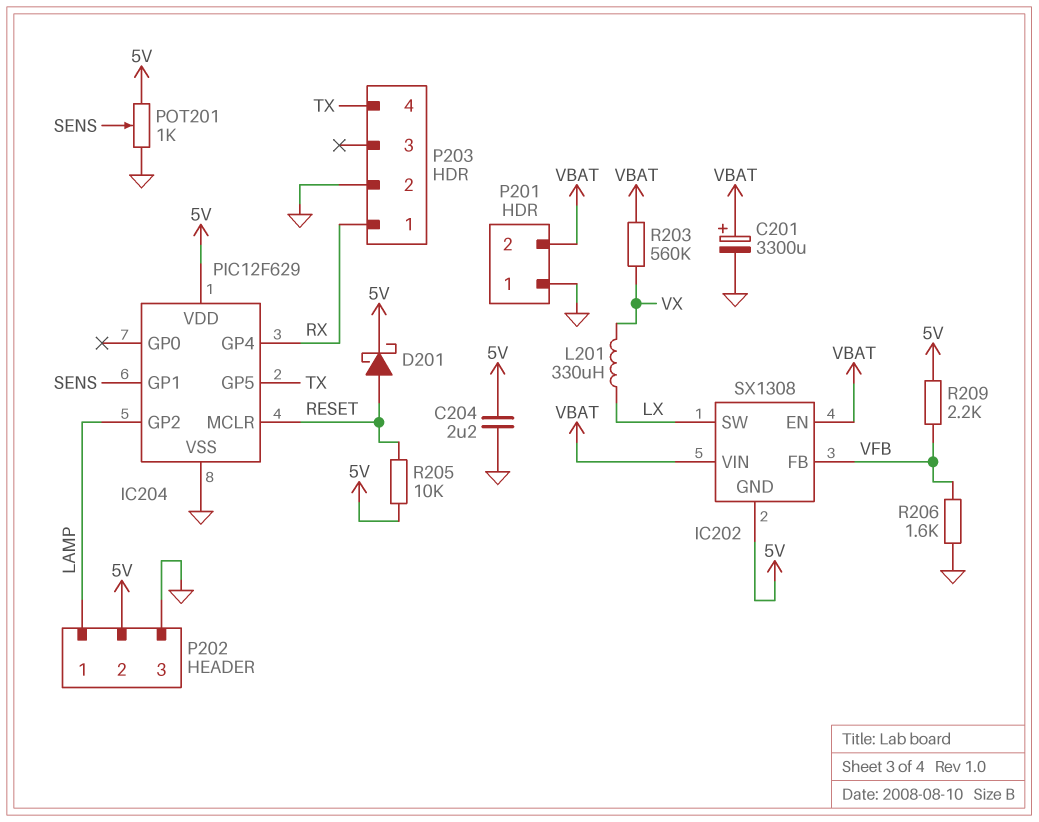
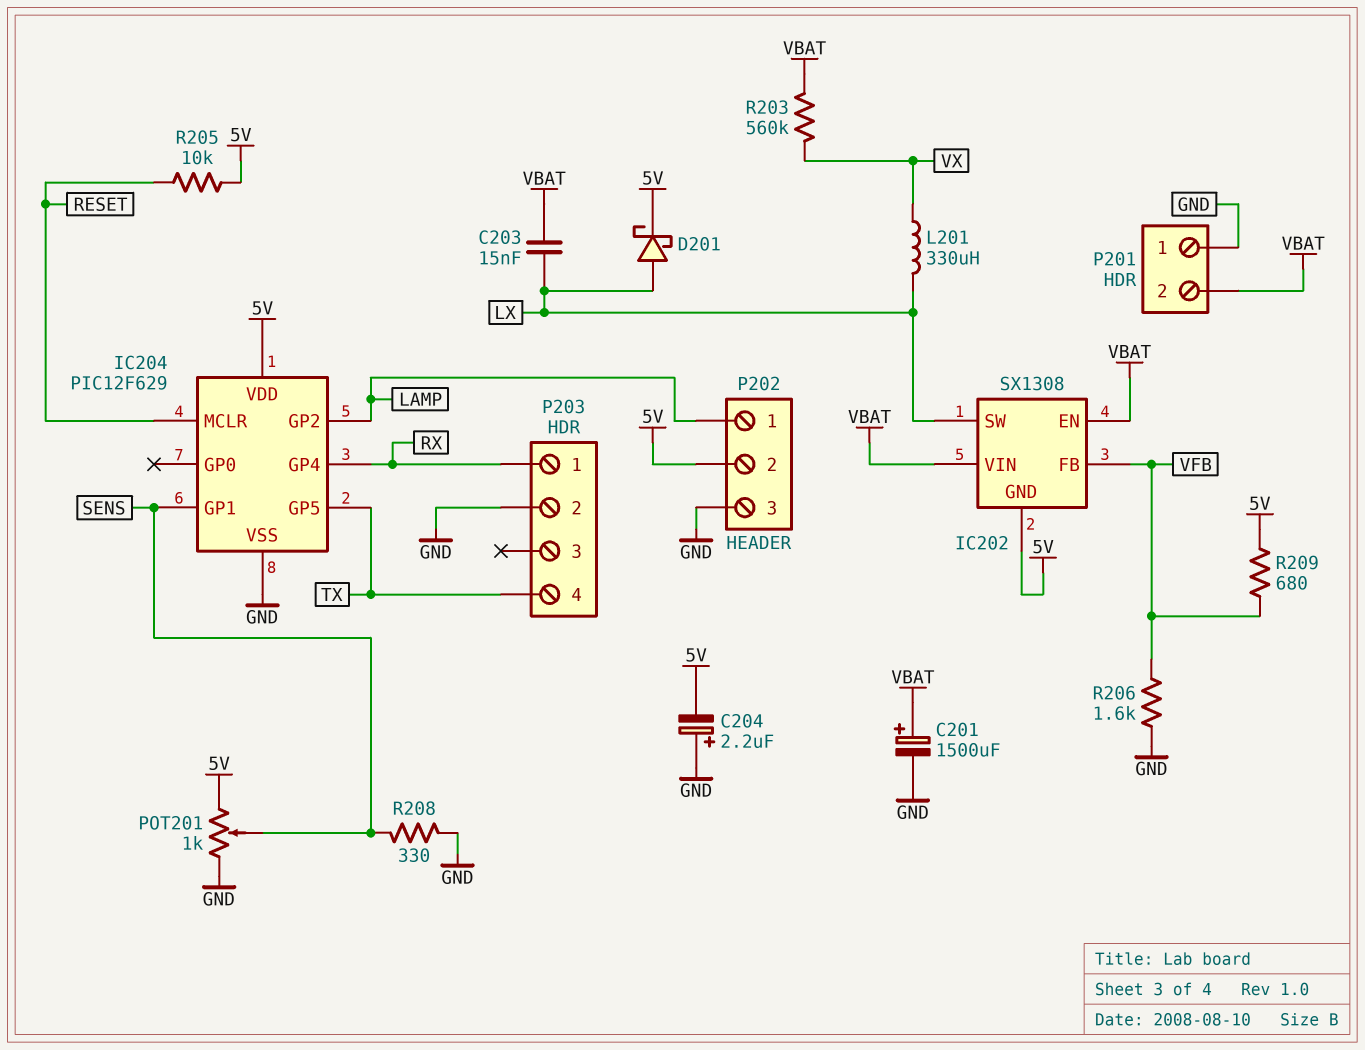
C201: 3300uF (plus VBAT, minus GND) -> 1500uF (plus VBAT, minus GND)
C203: none -> 15nF (LX, VBAT)
C204: 2.2uF (5V, GND) -> 2.2uF (plus GND, minus 5V)
D201: schottky (A RESET, K 5V) -> schottky (A LX, K 5V)
R208: none -> 330 (GND, SENS)
R209: 2.2k (5V, VFB) -> 680 (5V, VFB)

